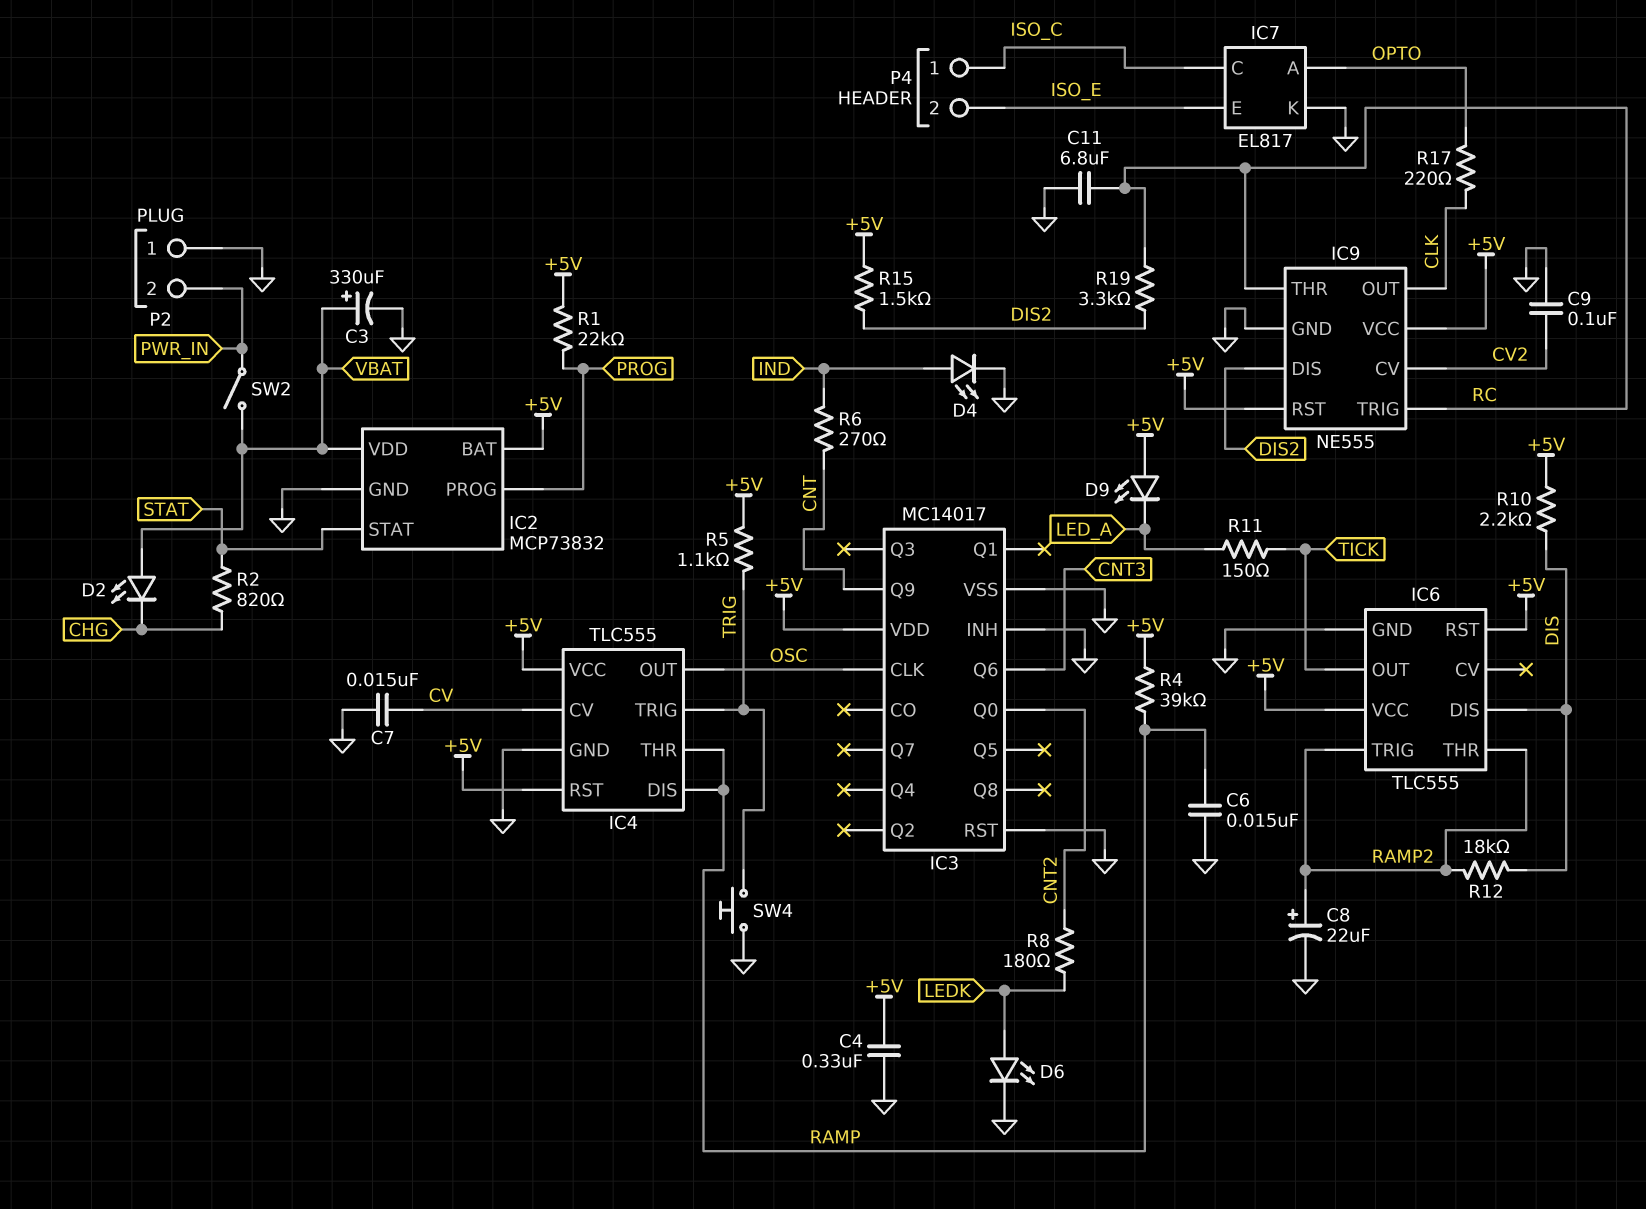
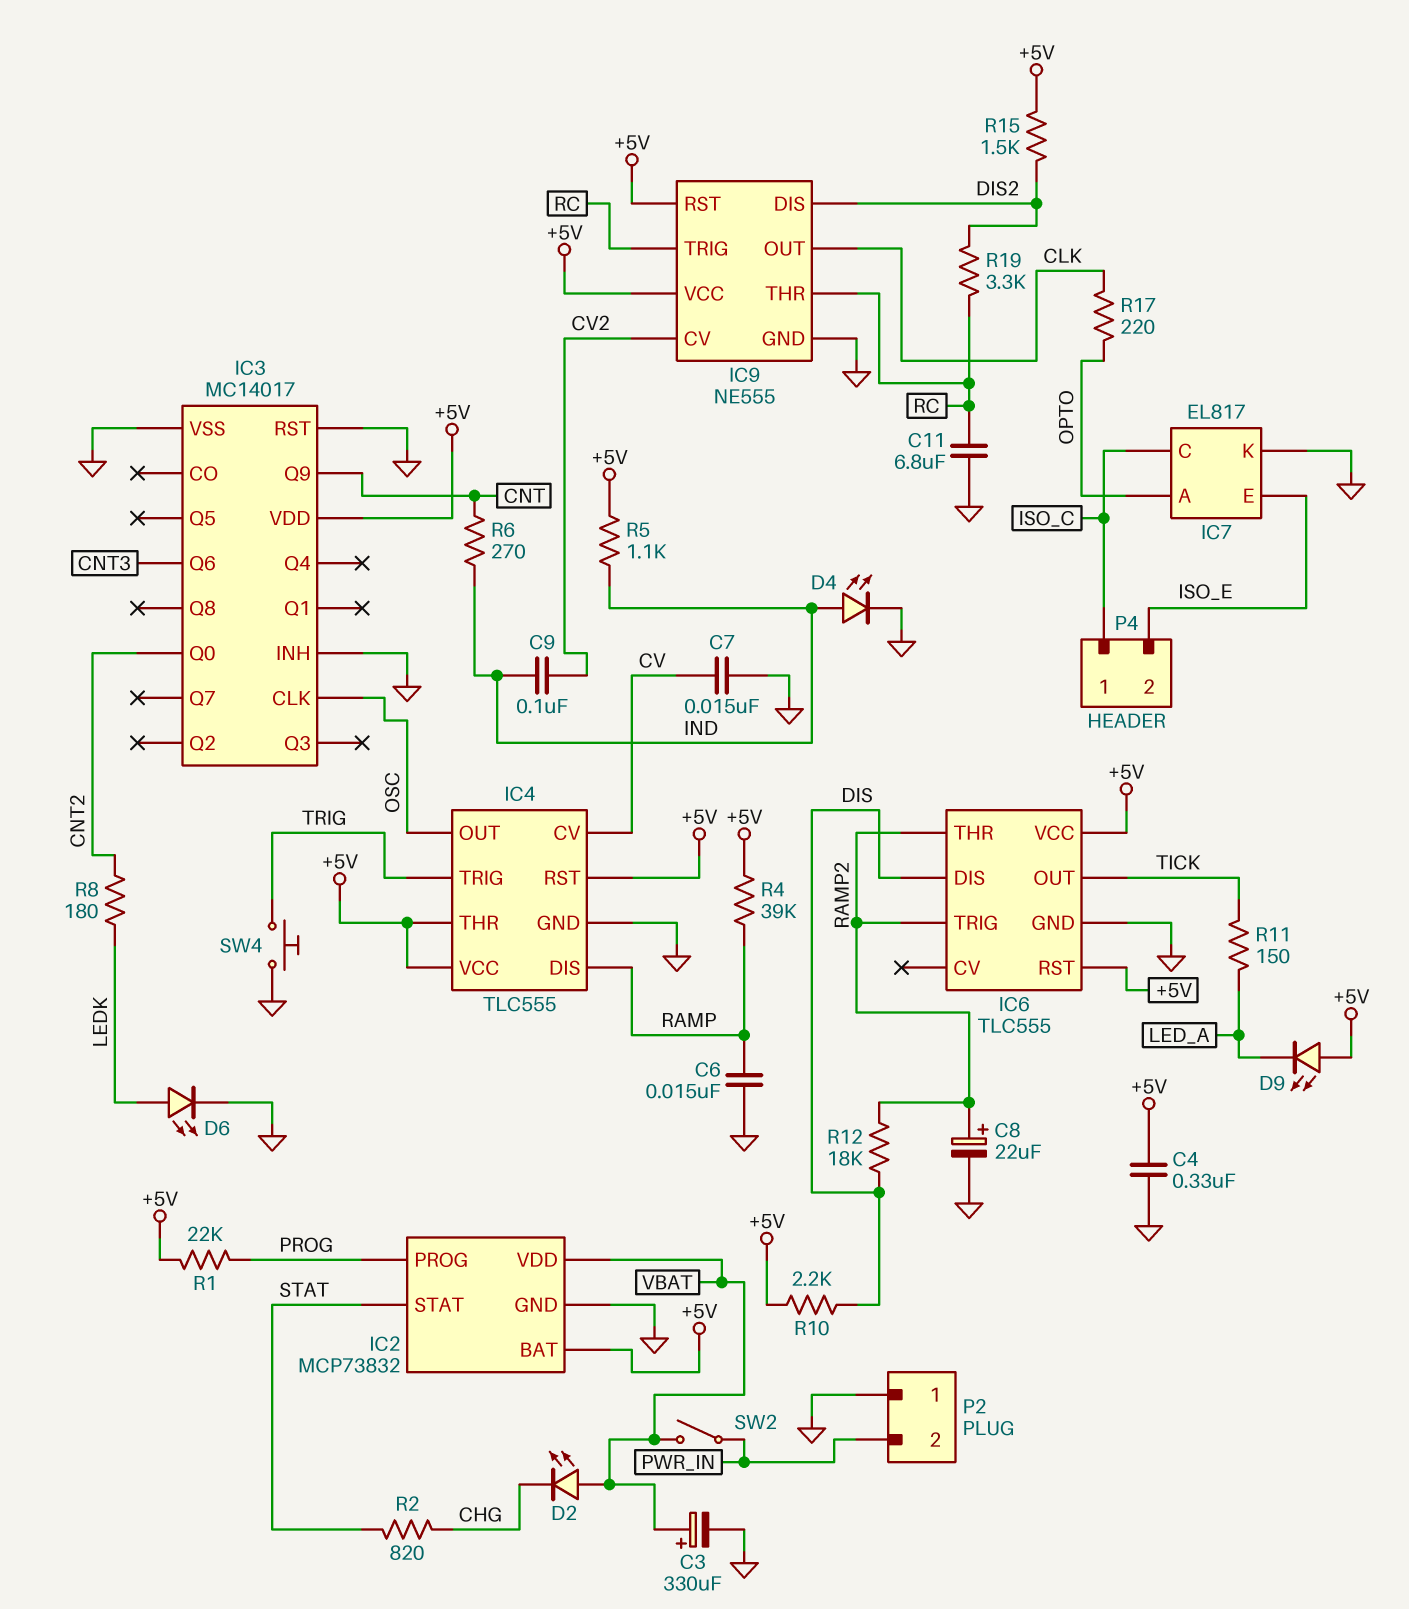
C9: 100nF (CV2, GND) -> 100nF (CV2, IND)
IC4 pin THR: RAMP -> +5V
R5: 1.1k (+5V, TRIG) -> 1.1k (+5V, IND)

